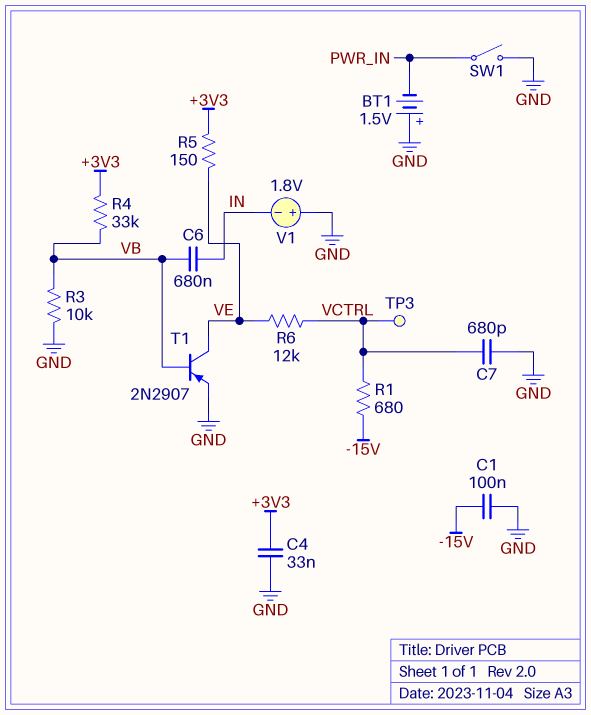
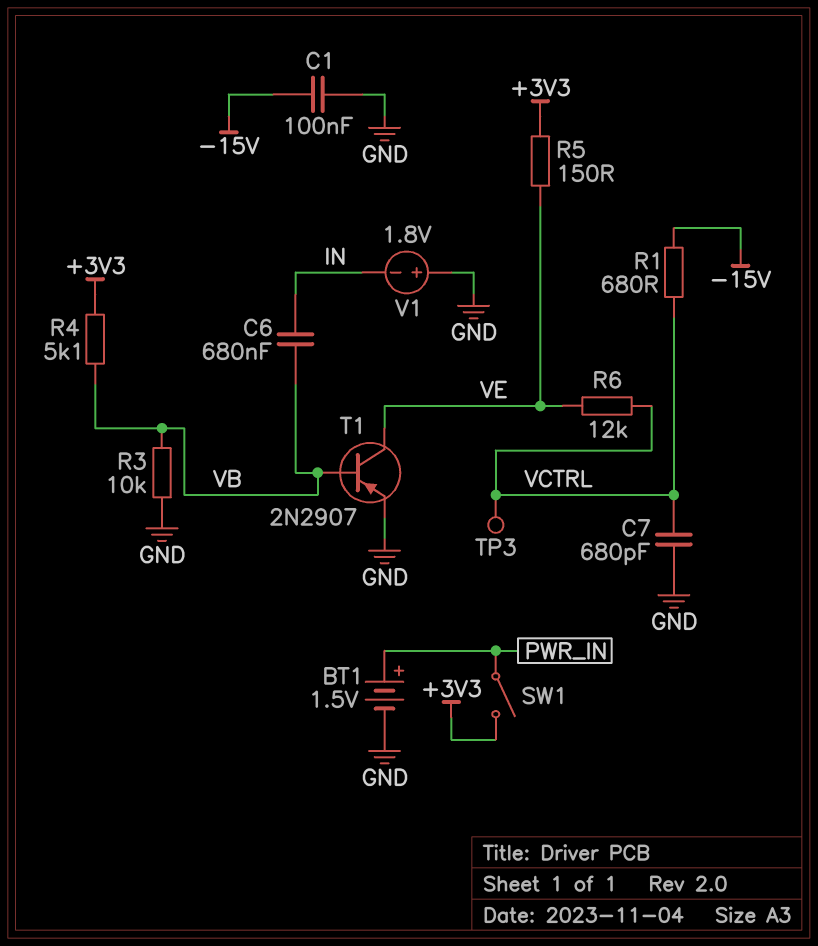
BT1: 1.5V (plus GND, minus PWR_IN) -> 1.5V (plus PWR_IN, minus GND)
C4: 33nF (+3V3, GND) -> none
R4: 33k (+3V3, VB) -> 5.1k (+3V3, VB)
SW1: switch (GND, PWR_IN) -> switch (+3V3, PWR_IN)

